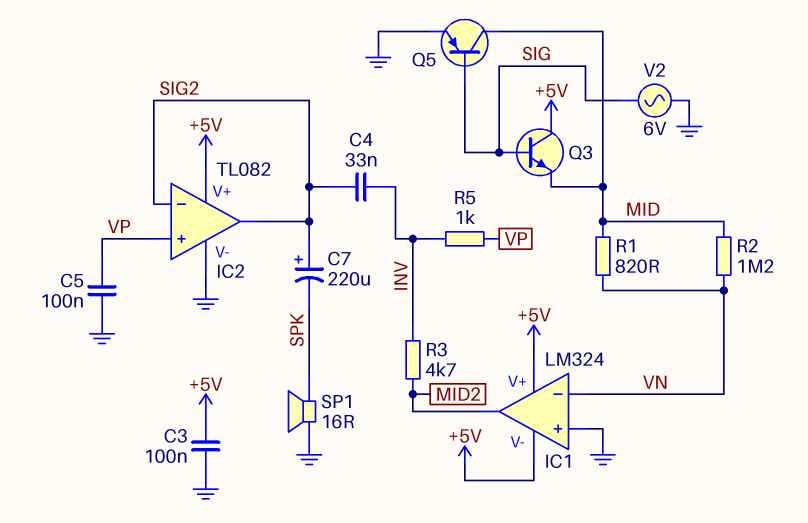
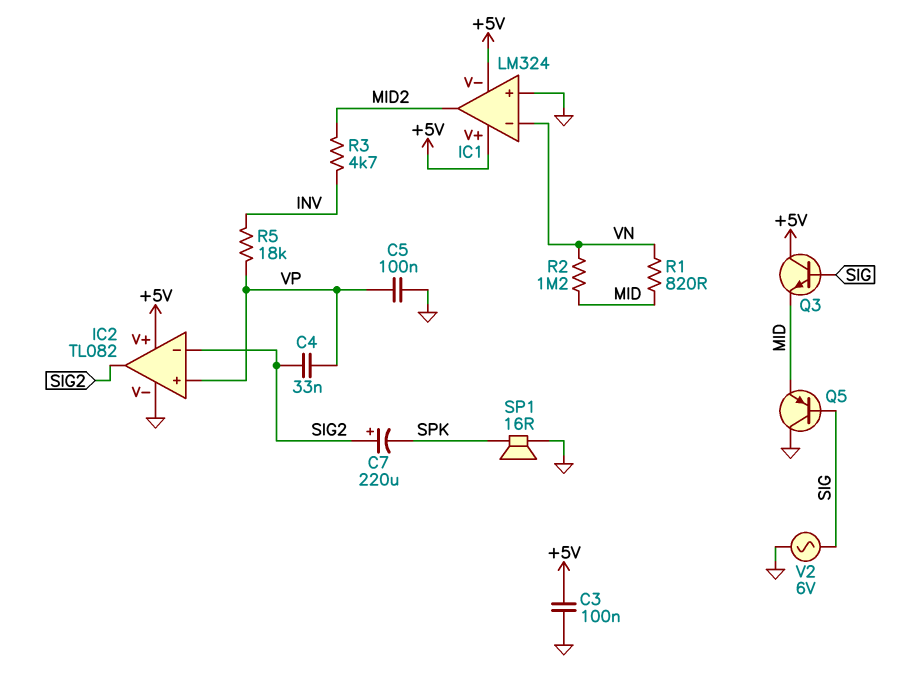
C4: 33nF (INV, SIG2) -> 33nF (SIG2, VP)
Q5: PNP (B SIG, C MID, E GND) -> PNP (B SIG, C GND, E MID)
R5: 1k (INV, VP) -> 18k (INV, VP)

